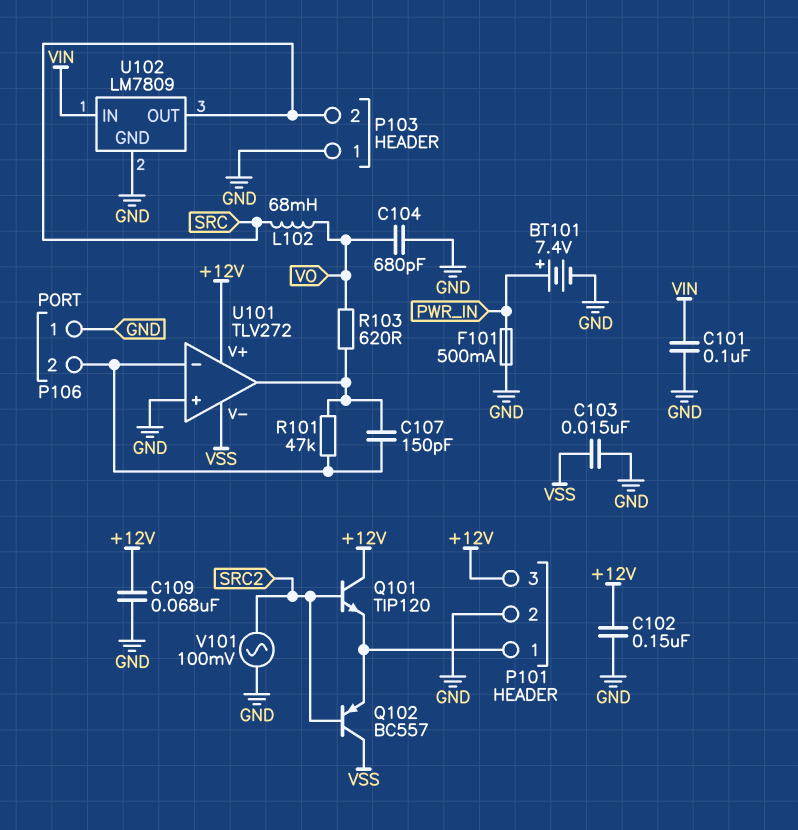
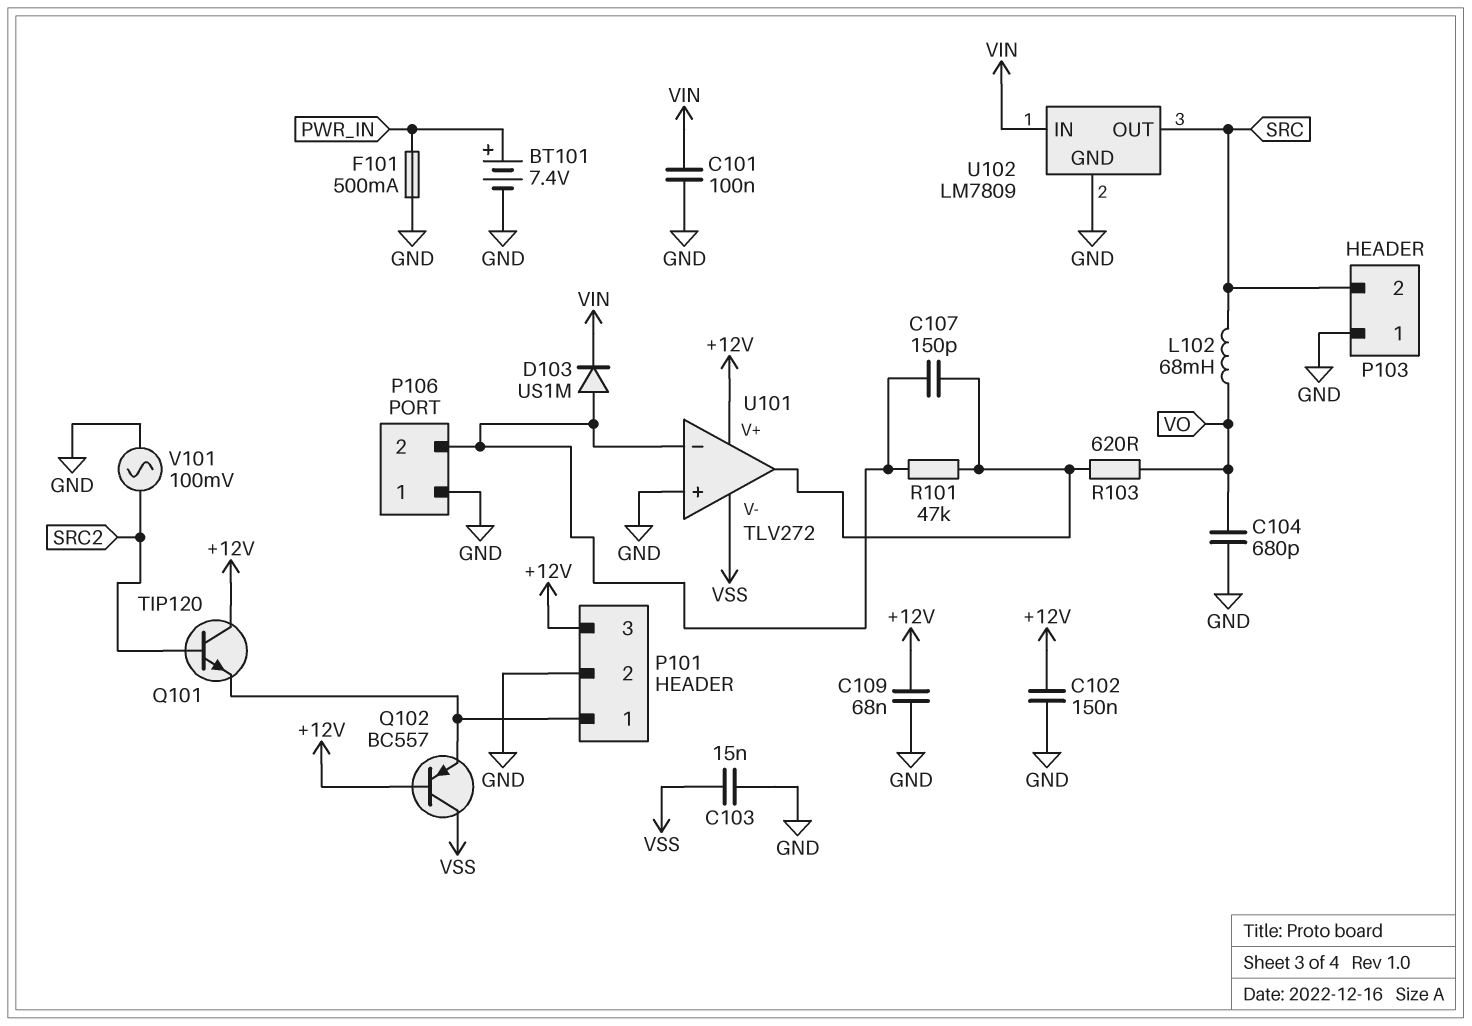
D103: none -> diode US1M (A P106/2, K VIN)
Q102: PNP BC557 (B SRC2, C VSS, E P101/1) -> PNP BC557 (B +12V, C VSS, E P101/1)

